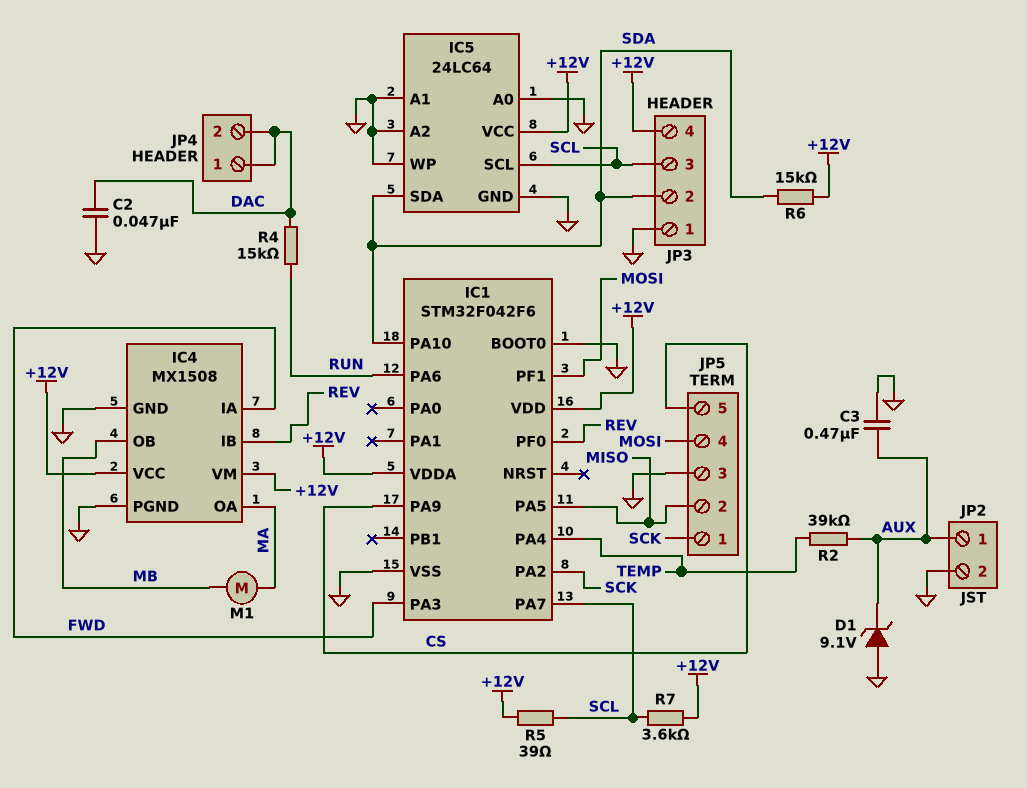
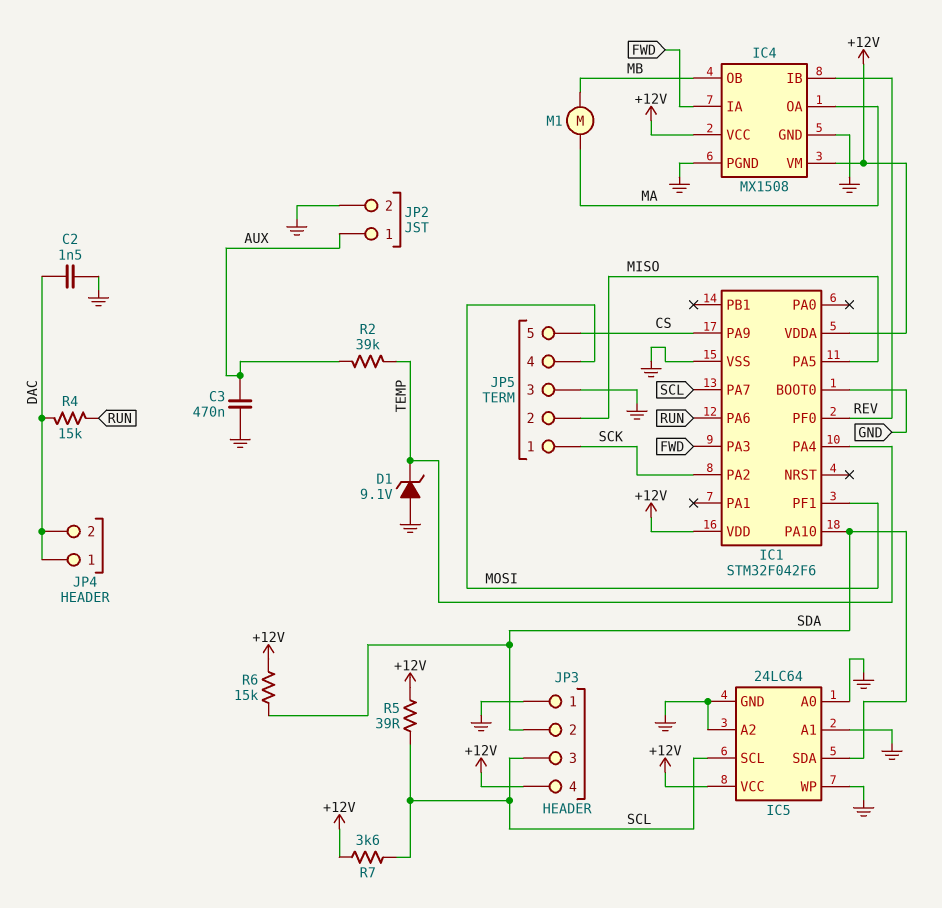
C2: 47nF (DAC, GND) -> 1.5nF (DAC, GND)
D1: zener 9.1V (A GND, K AUX) -> zener 9.1V (A GND, K TEMP)

